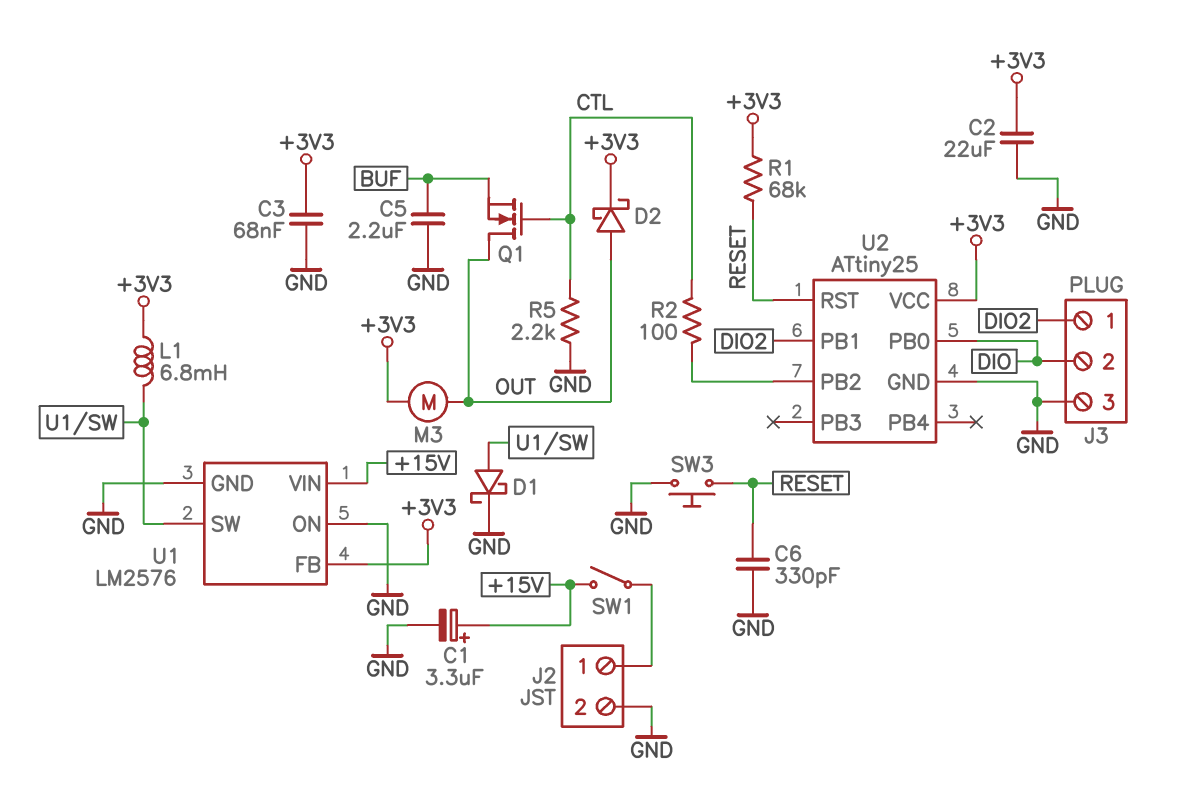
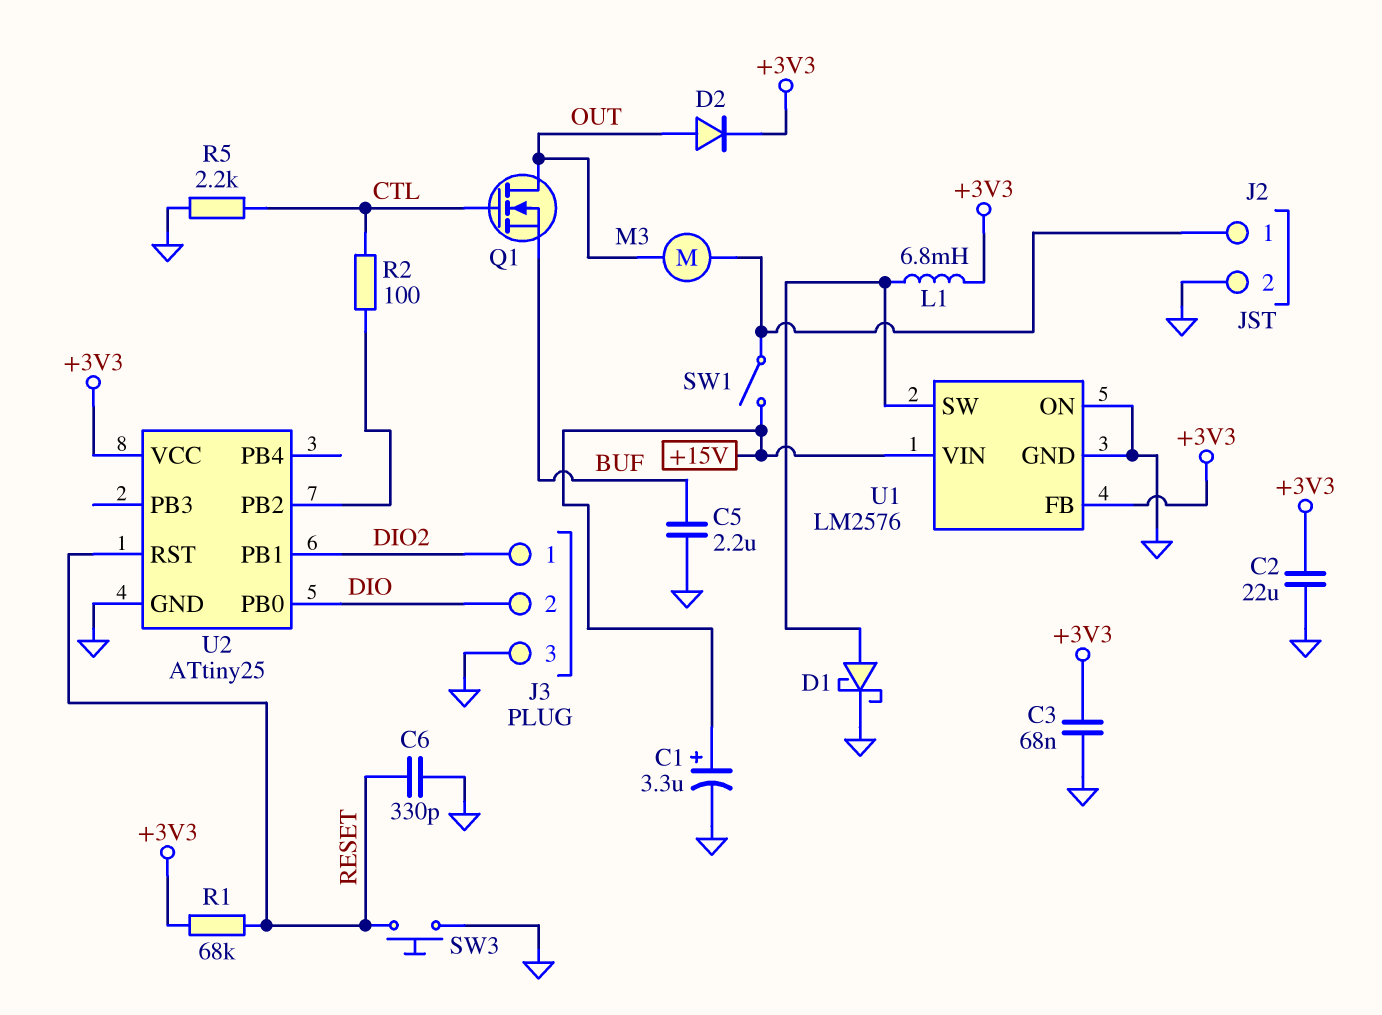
D2: schottky (A OUT, K +3V3) -> diode (A OUT, K +3V3)
M3: motor (+3V3, OUT) -> motor (J2/1, OUT)

